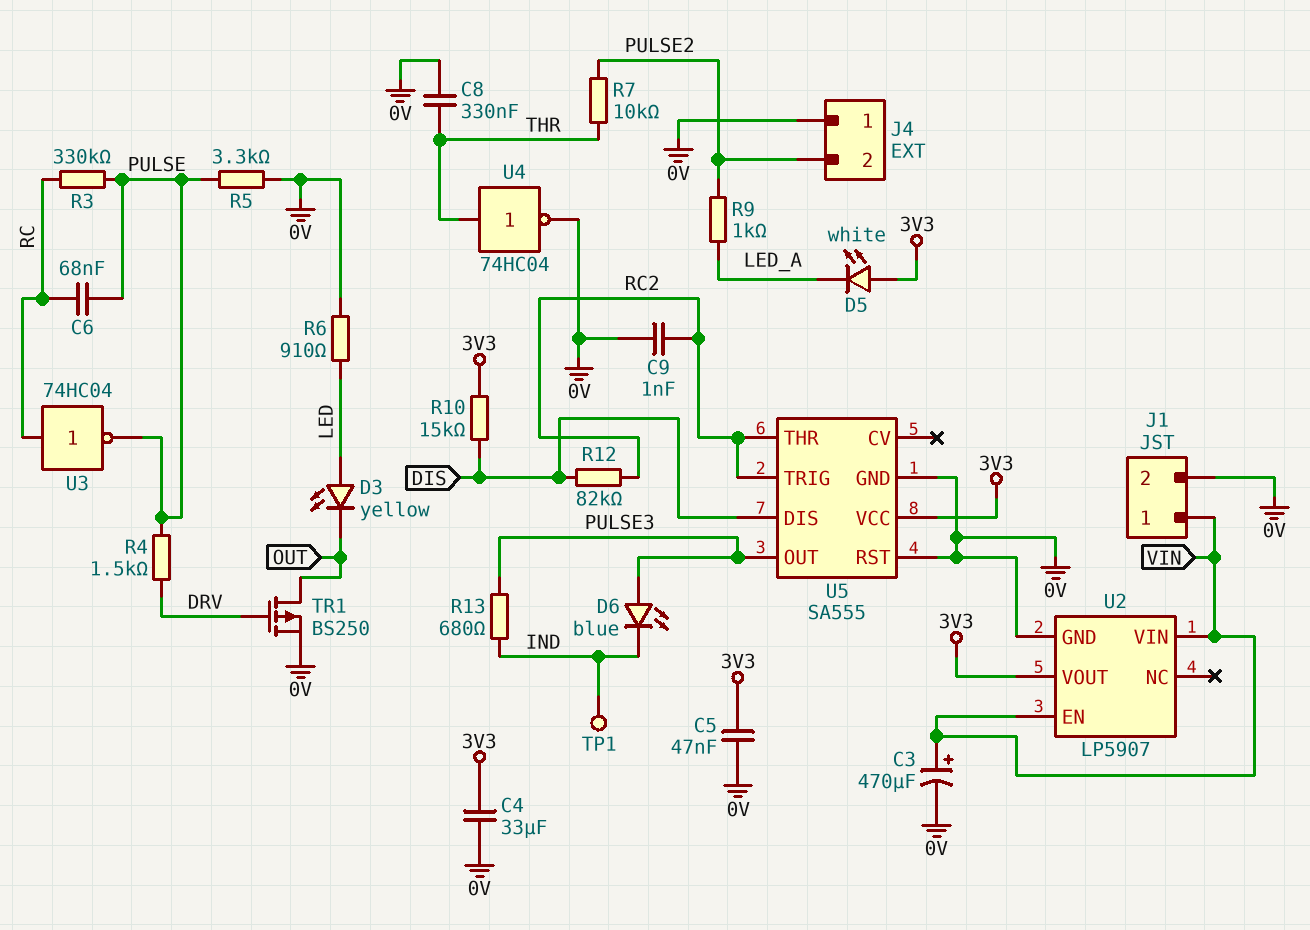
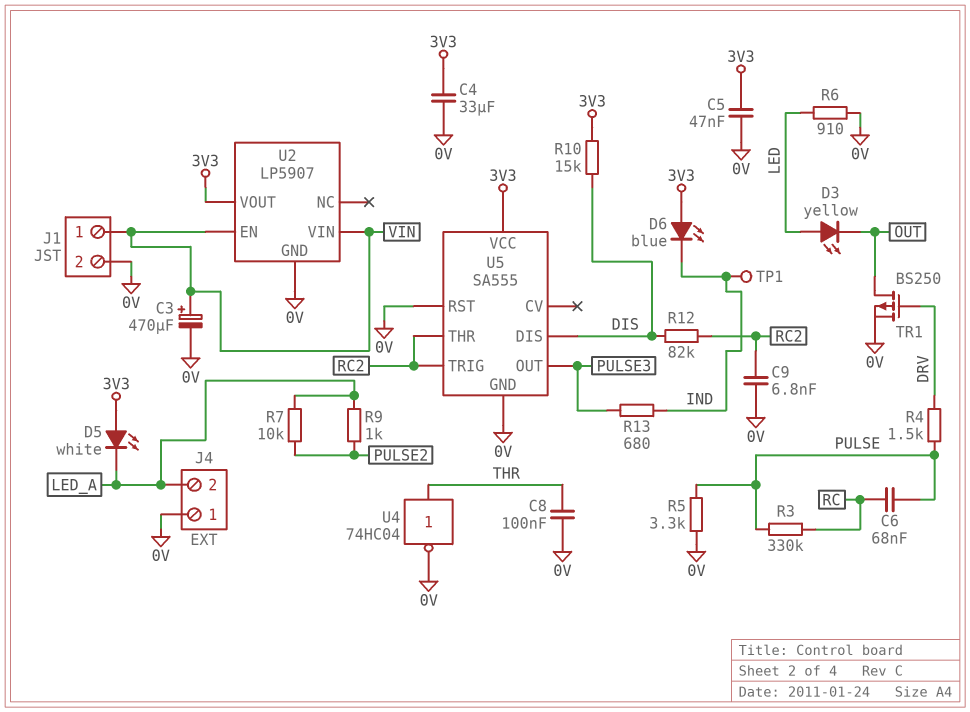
C8: 330nF (0V, THR) -> 100nF (0V, THR)
C9: 1nF (0V, RC2) -> 6.8nF (0V, RC2)
D6: LED blue (A PULSE3, K IND) -> LED blue (A 3V3, K IND)
J4 pin 2: PULSE2 -> LED_A
R7: 10k (PULSE2, THR) -> 10k (LED_A, PULSE2)
U3: NOT 74HC04 (in RC, out PULSE) -> none

